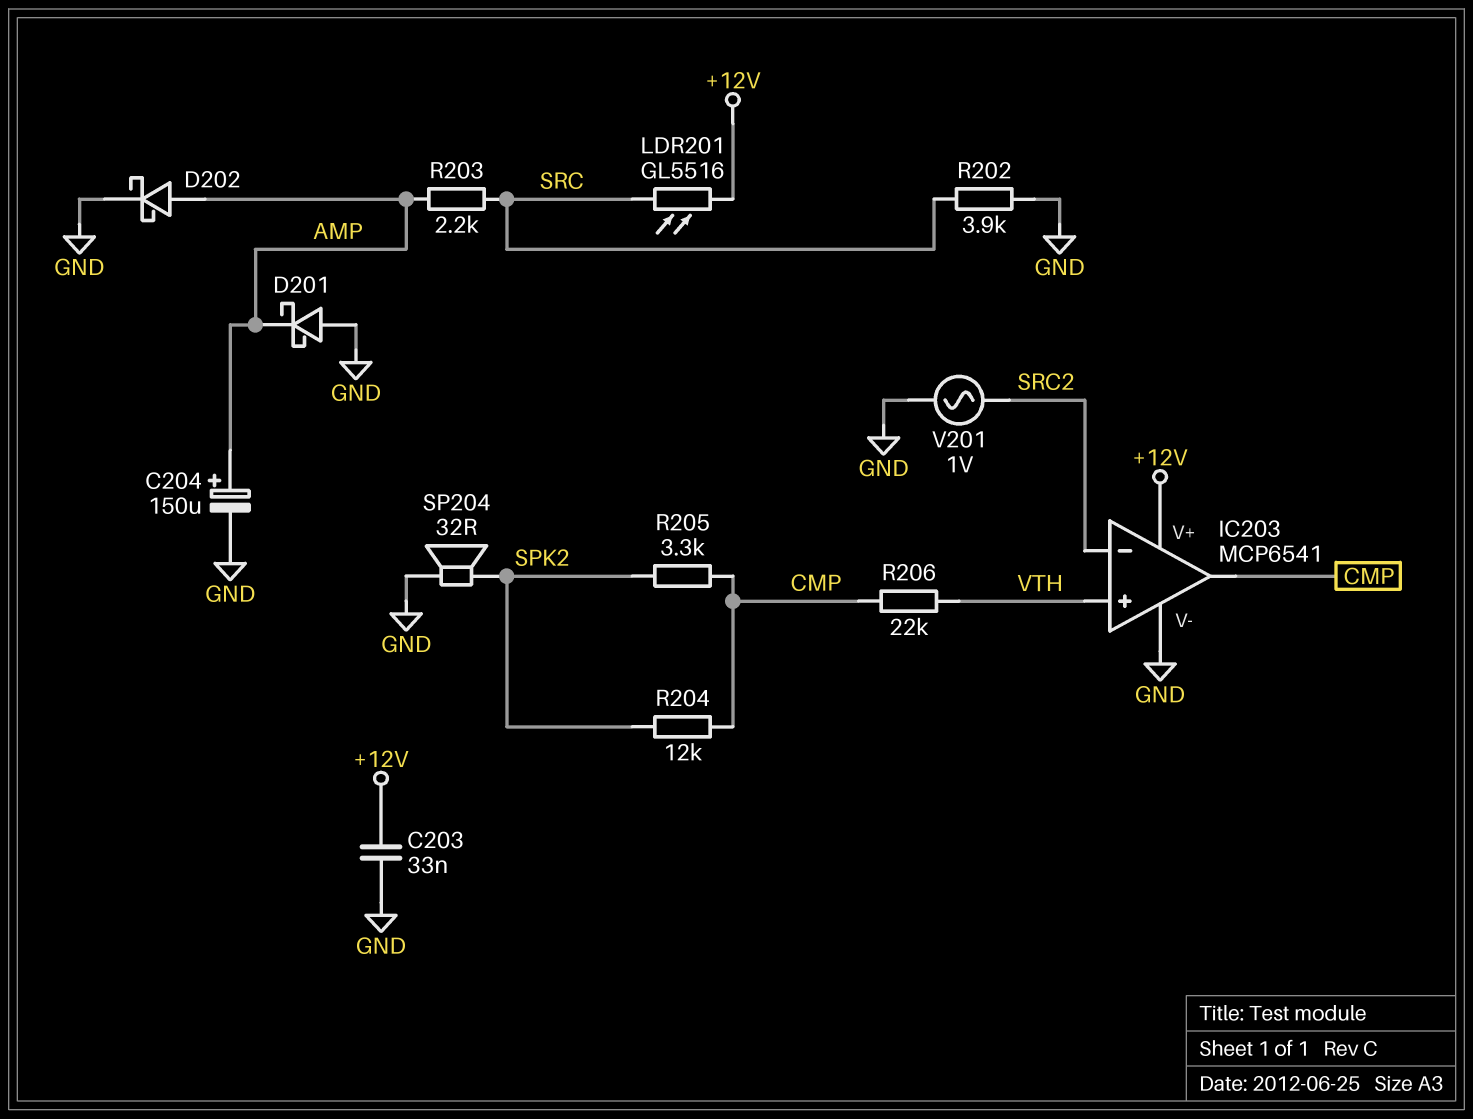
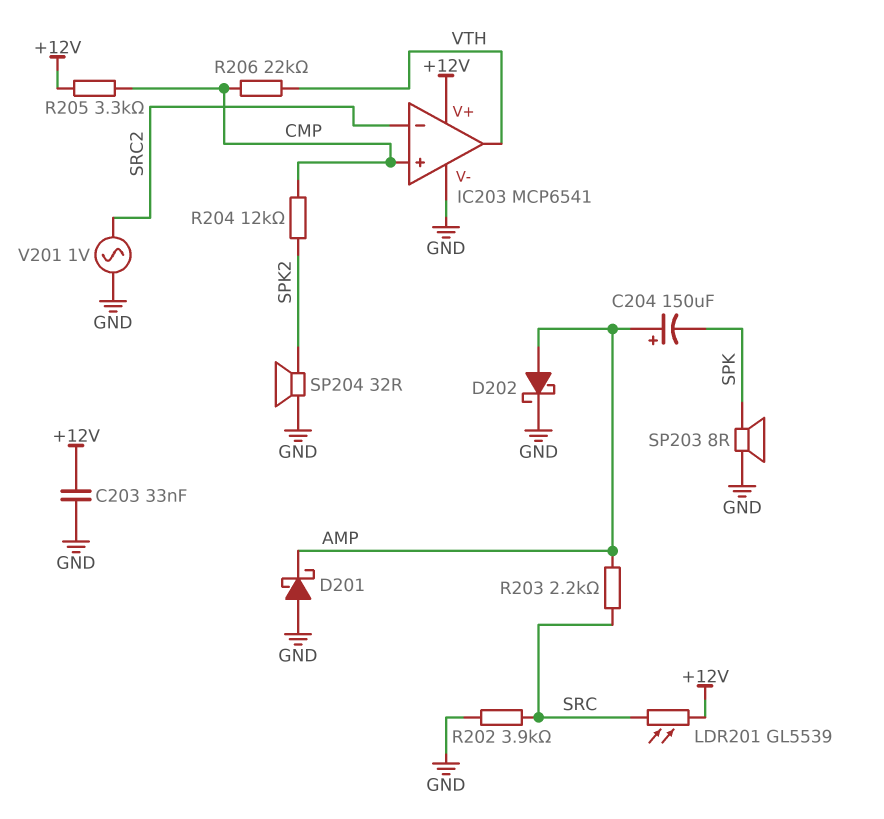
C204: 150uF (plus AMP, minus GND) -> 150uF (plus AMP, minus SPK)
IC203 pin in+: VTH -> CMP
IC203 pin out: CMP -> VTH
LDR201: GL5516 (+12V, SRC) -> GL5539 (+12V, SRC)
R205: 3.3k (CMP, SPK2) -> 3.3k (+12V, CMP)
SP203: none -> speaker 8R (GND, SPK)

